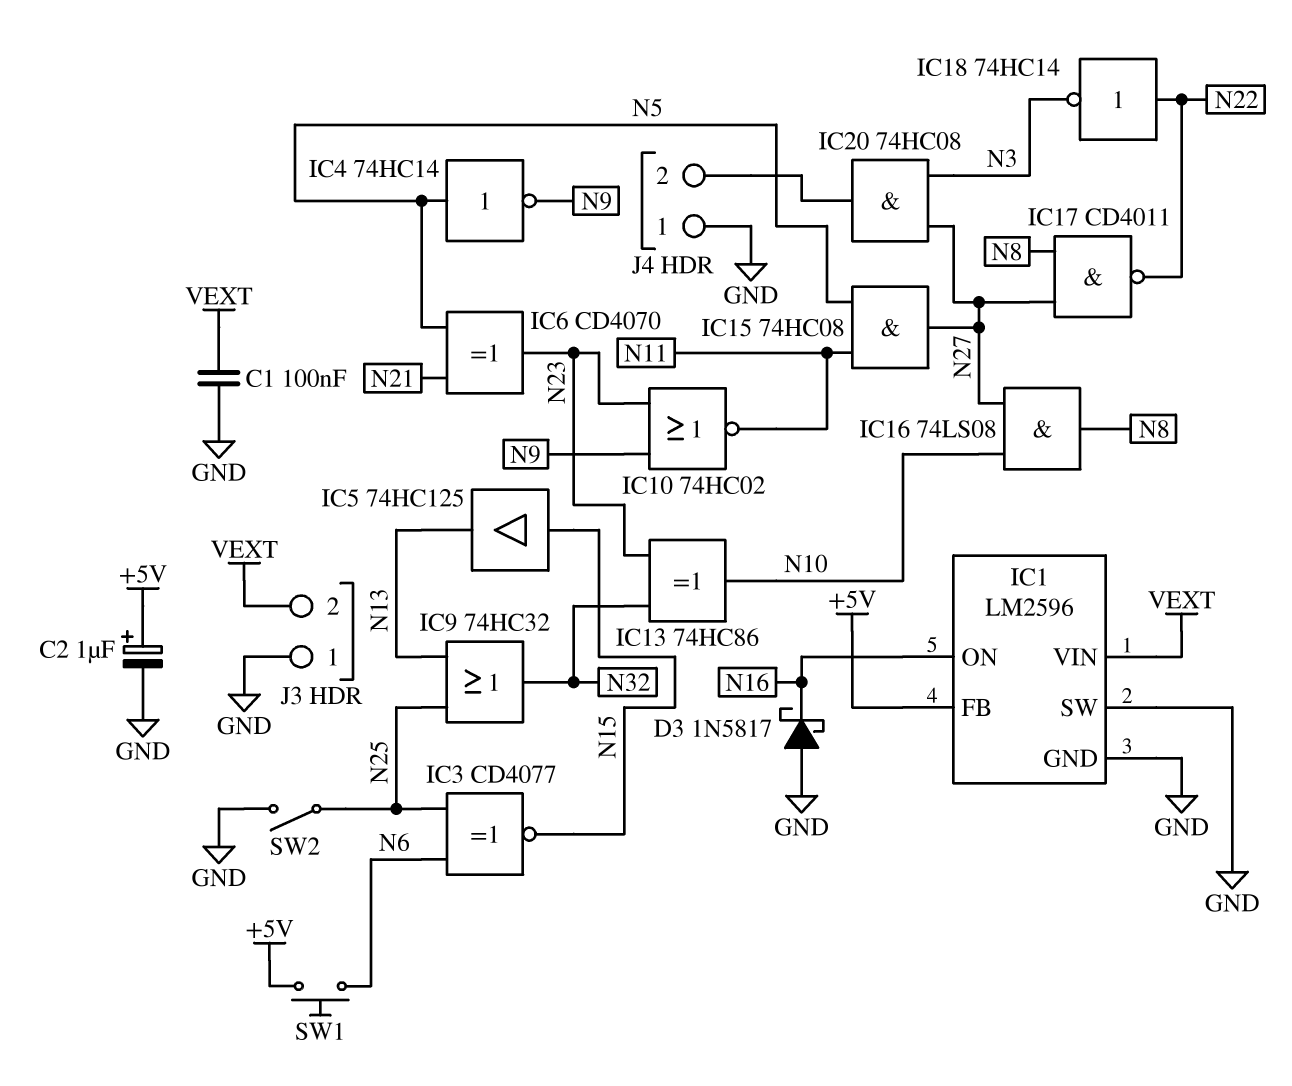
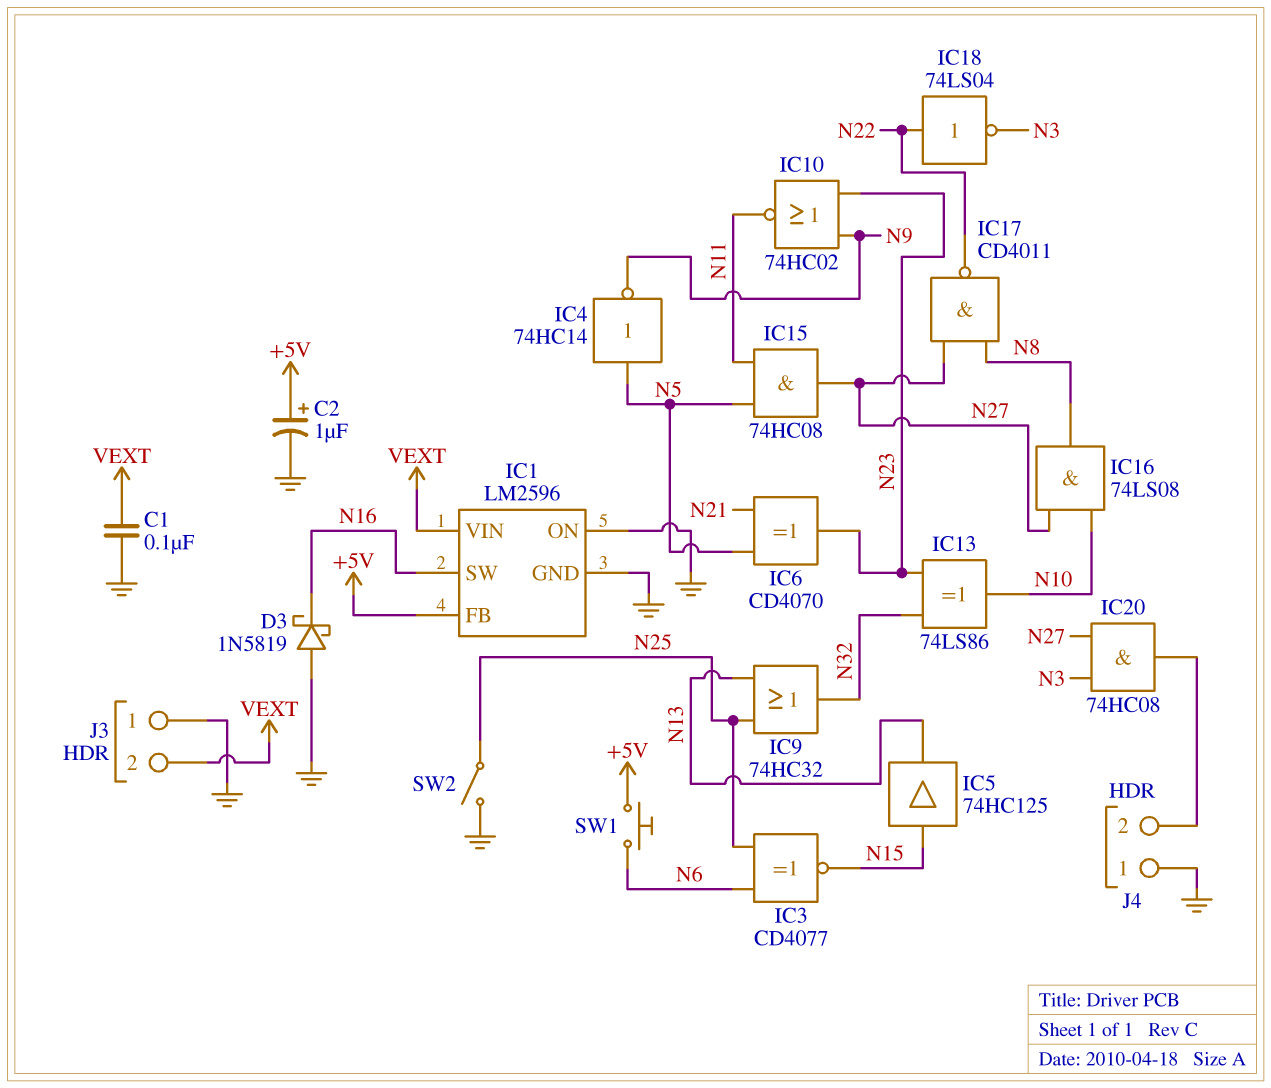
D3: schottky 1N5817 (A GND, K N16) -> schottky 1N5819 (A GND, K N16)
IC1 pin ON: N16 -> GND
IC1 pin SW: GND -> N16
IC13: XOR 74HC86 (in N23, in N32, out N10) -> XOR 74LS86 (in N23, in N32, out N10)
IC18: NOT 74HC14 (in N22, out N3) -> NOT 74LS04 (in N22, out N3)

